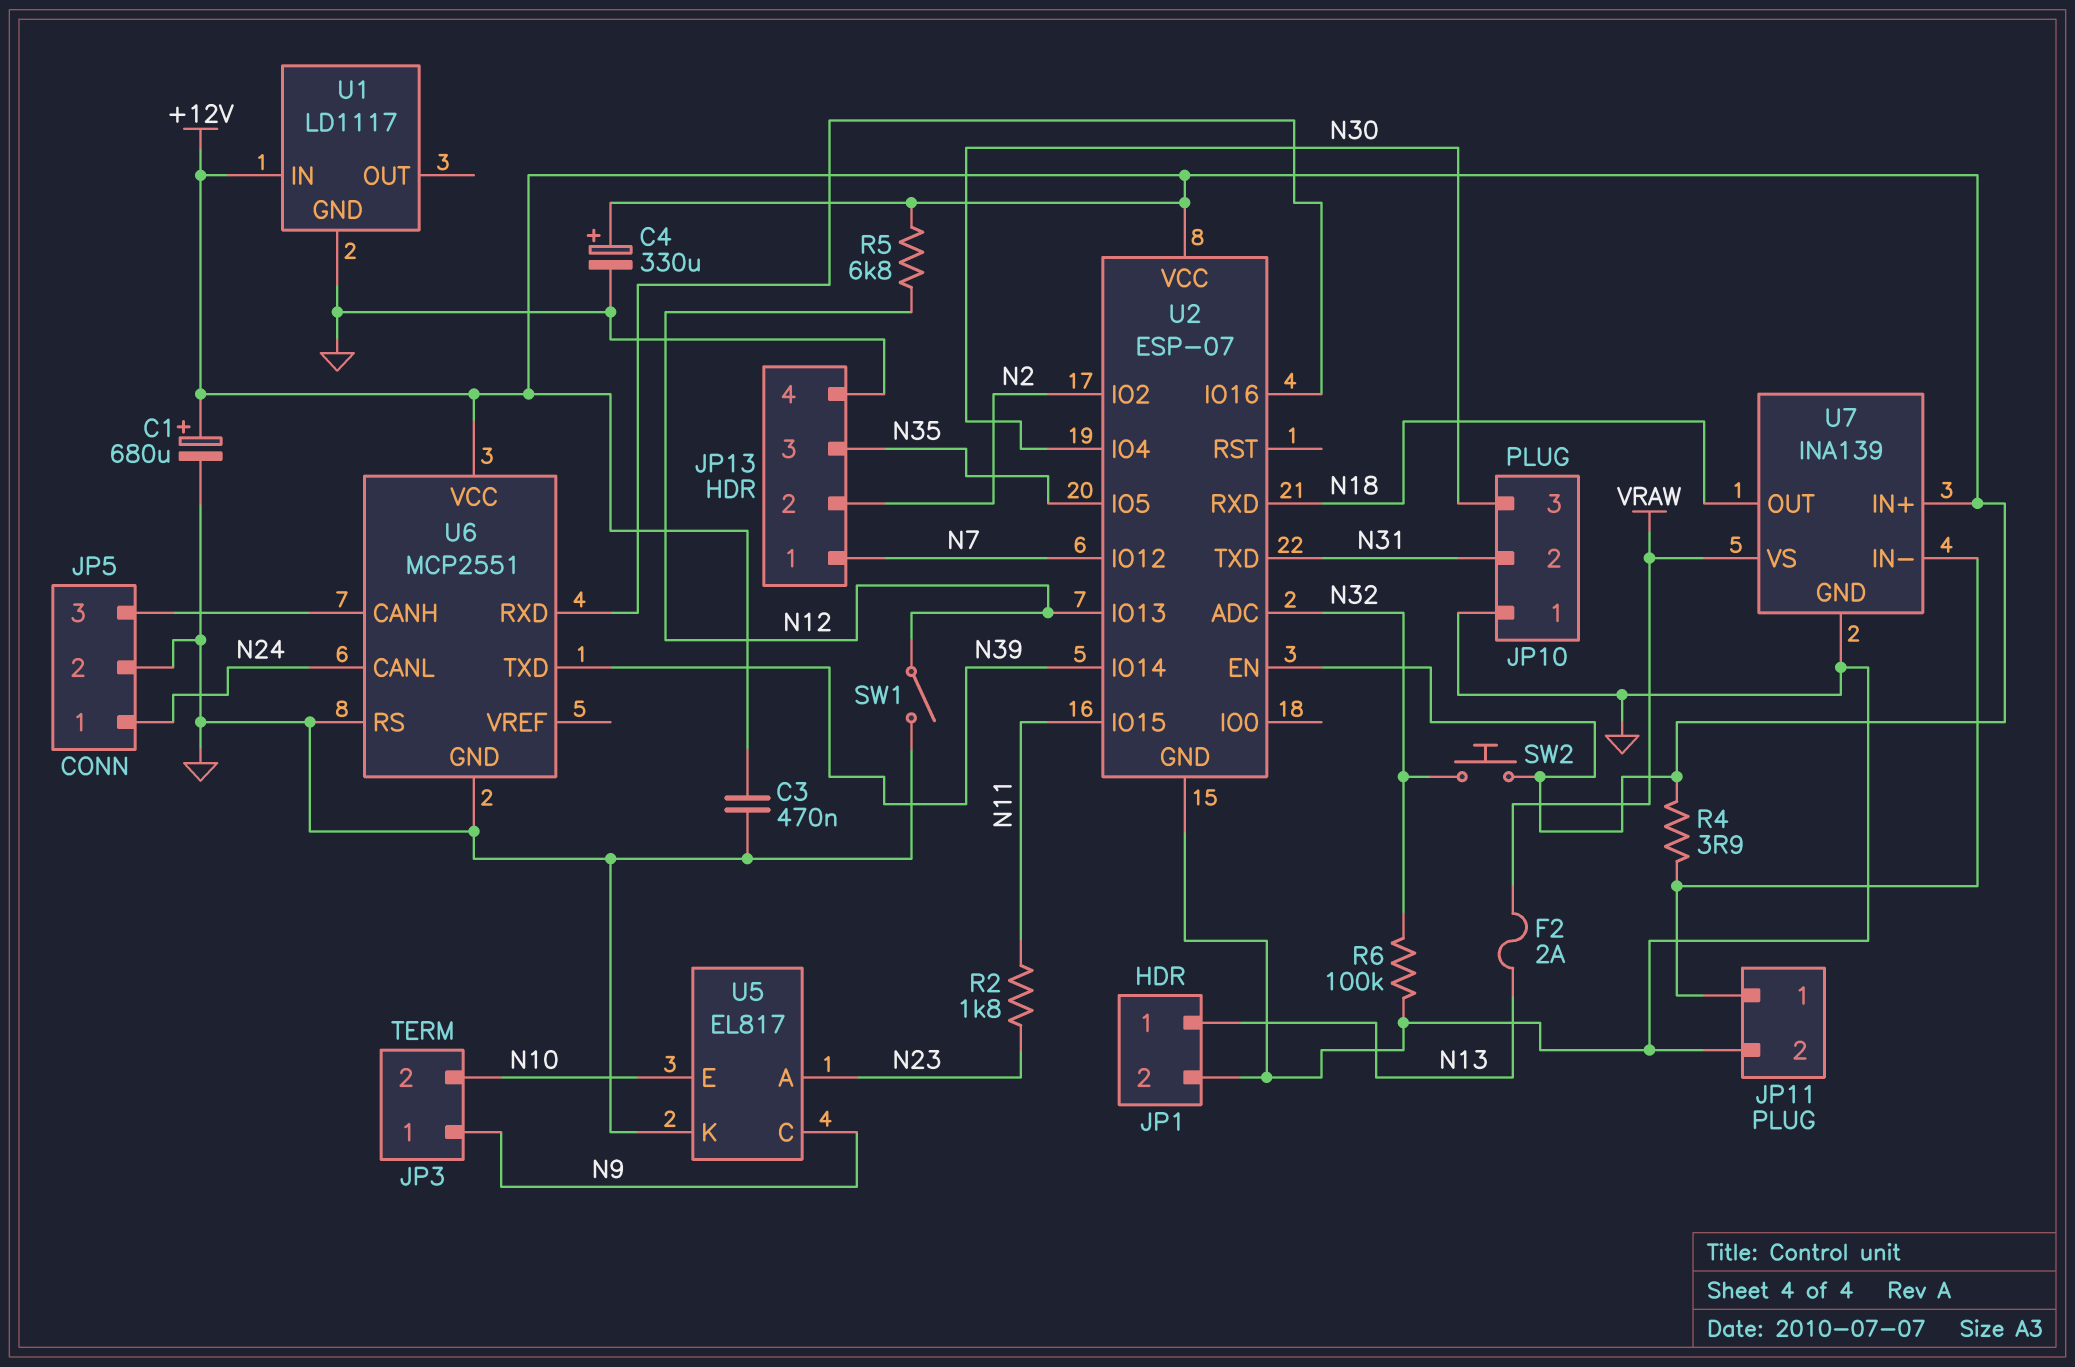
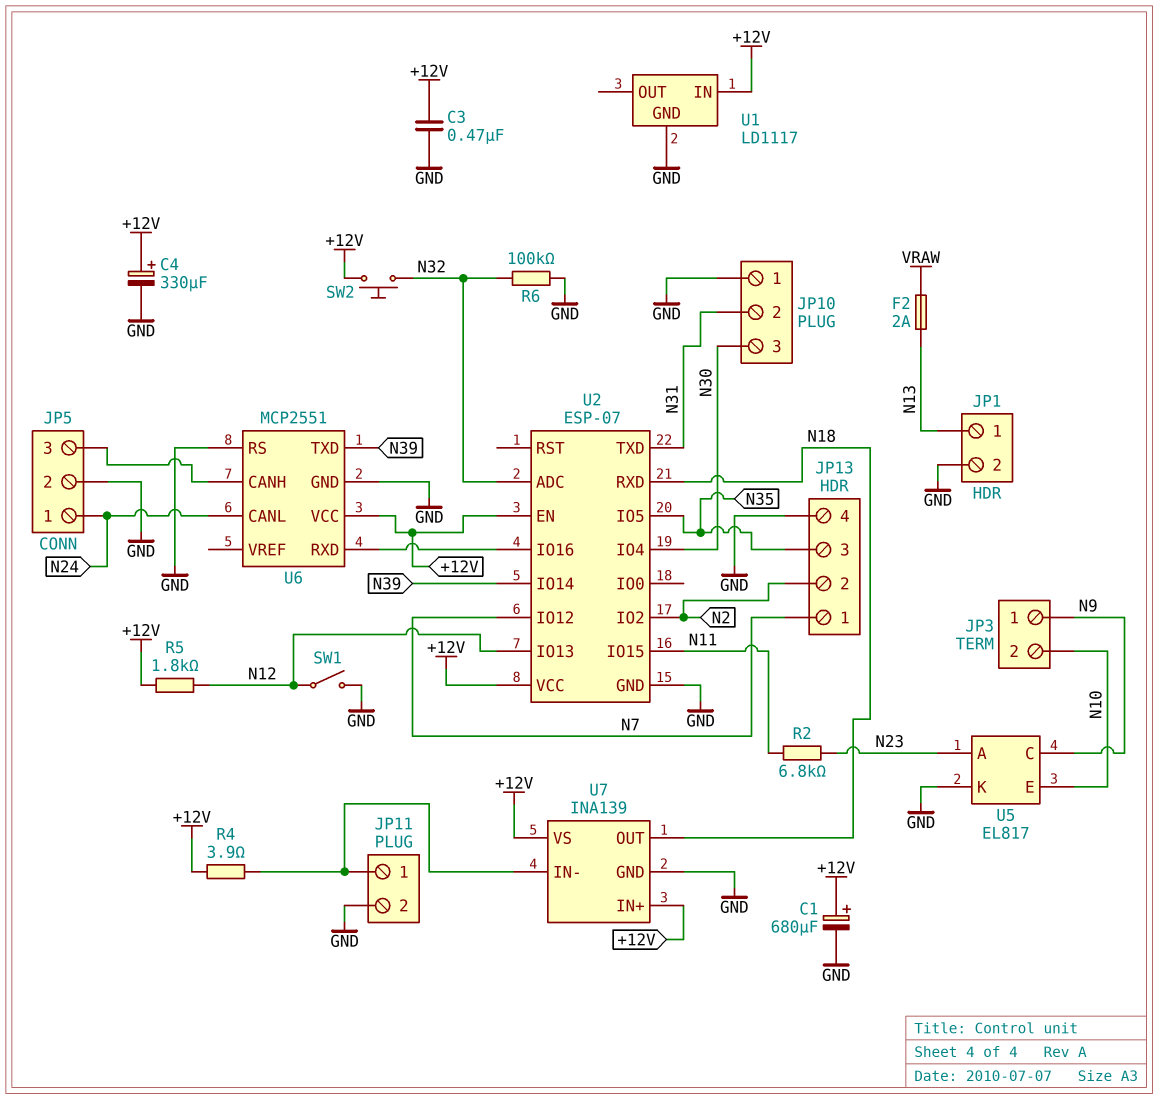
R2: 1.8k (N11, N23) -> 6.8k (N11, N23)
R5: 6.8k (+12V, N12) -> 1.8k (+12V, N12)
U7 pin VS: VRAW -> +12V

